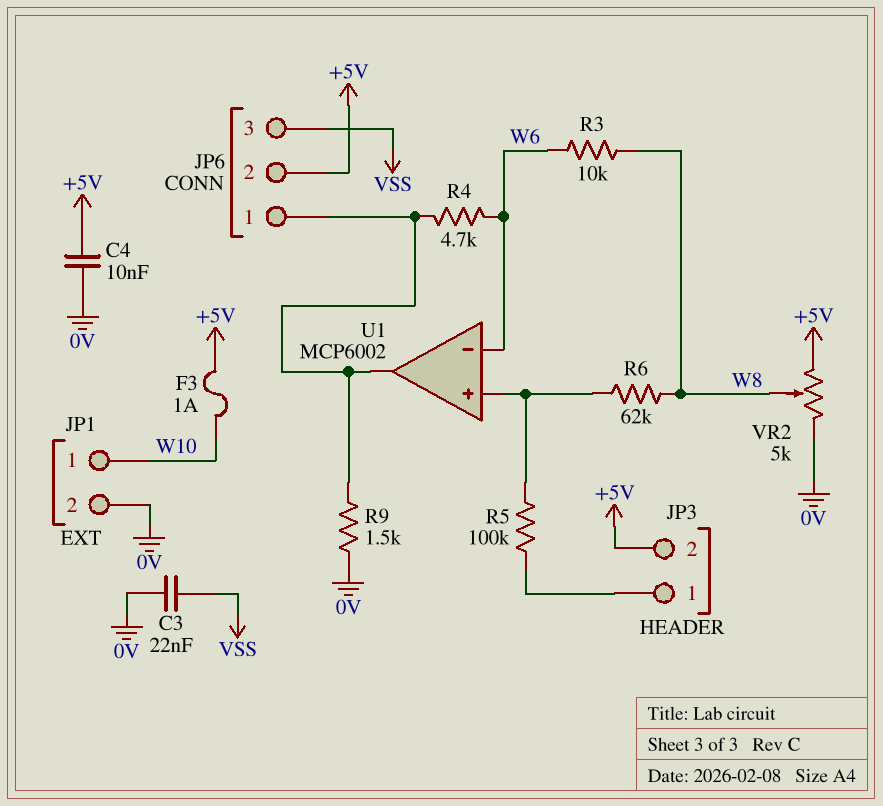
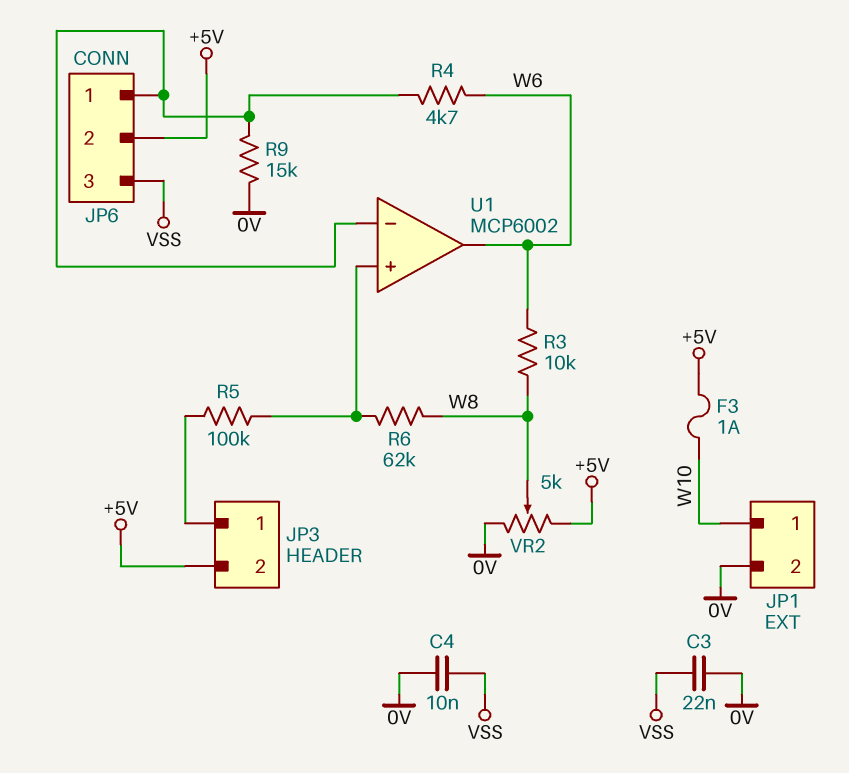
C4: 10nF (+5V, 0V) -> 10nF (0V, VSS)
R9: 1.5k (0V, JP6/1) -> 15k (0V, JP6/1)
U1 pin in-: W6 -> JP6/1
U1 pin out: JP6/1 -> W6

